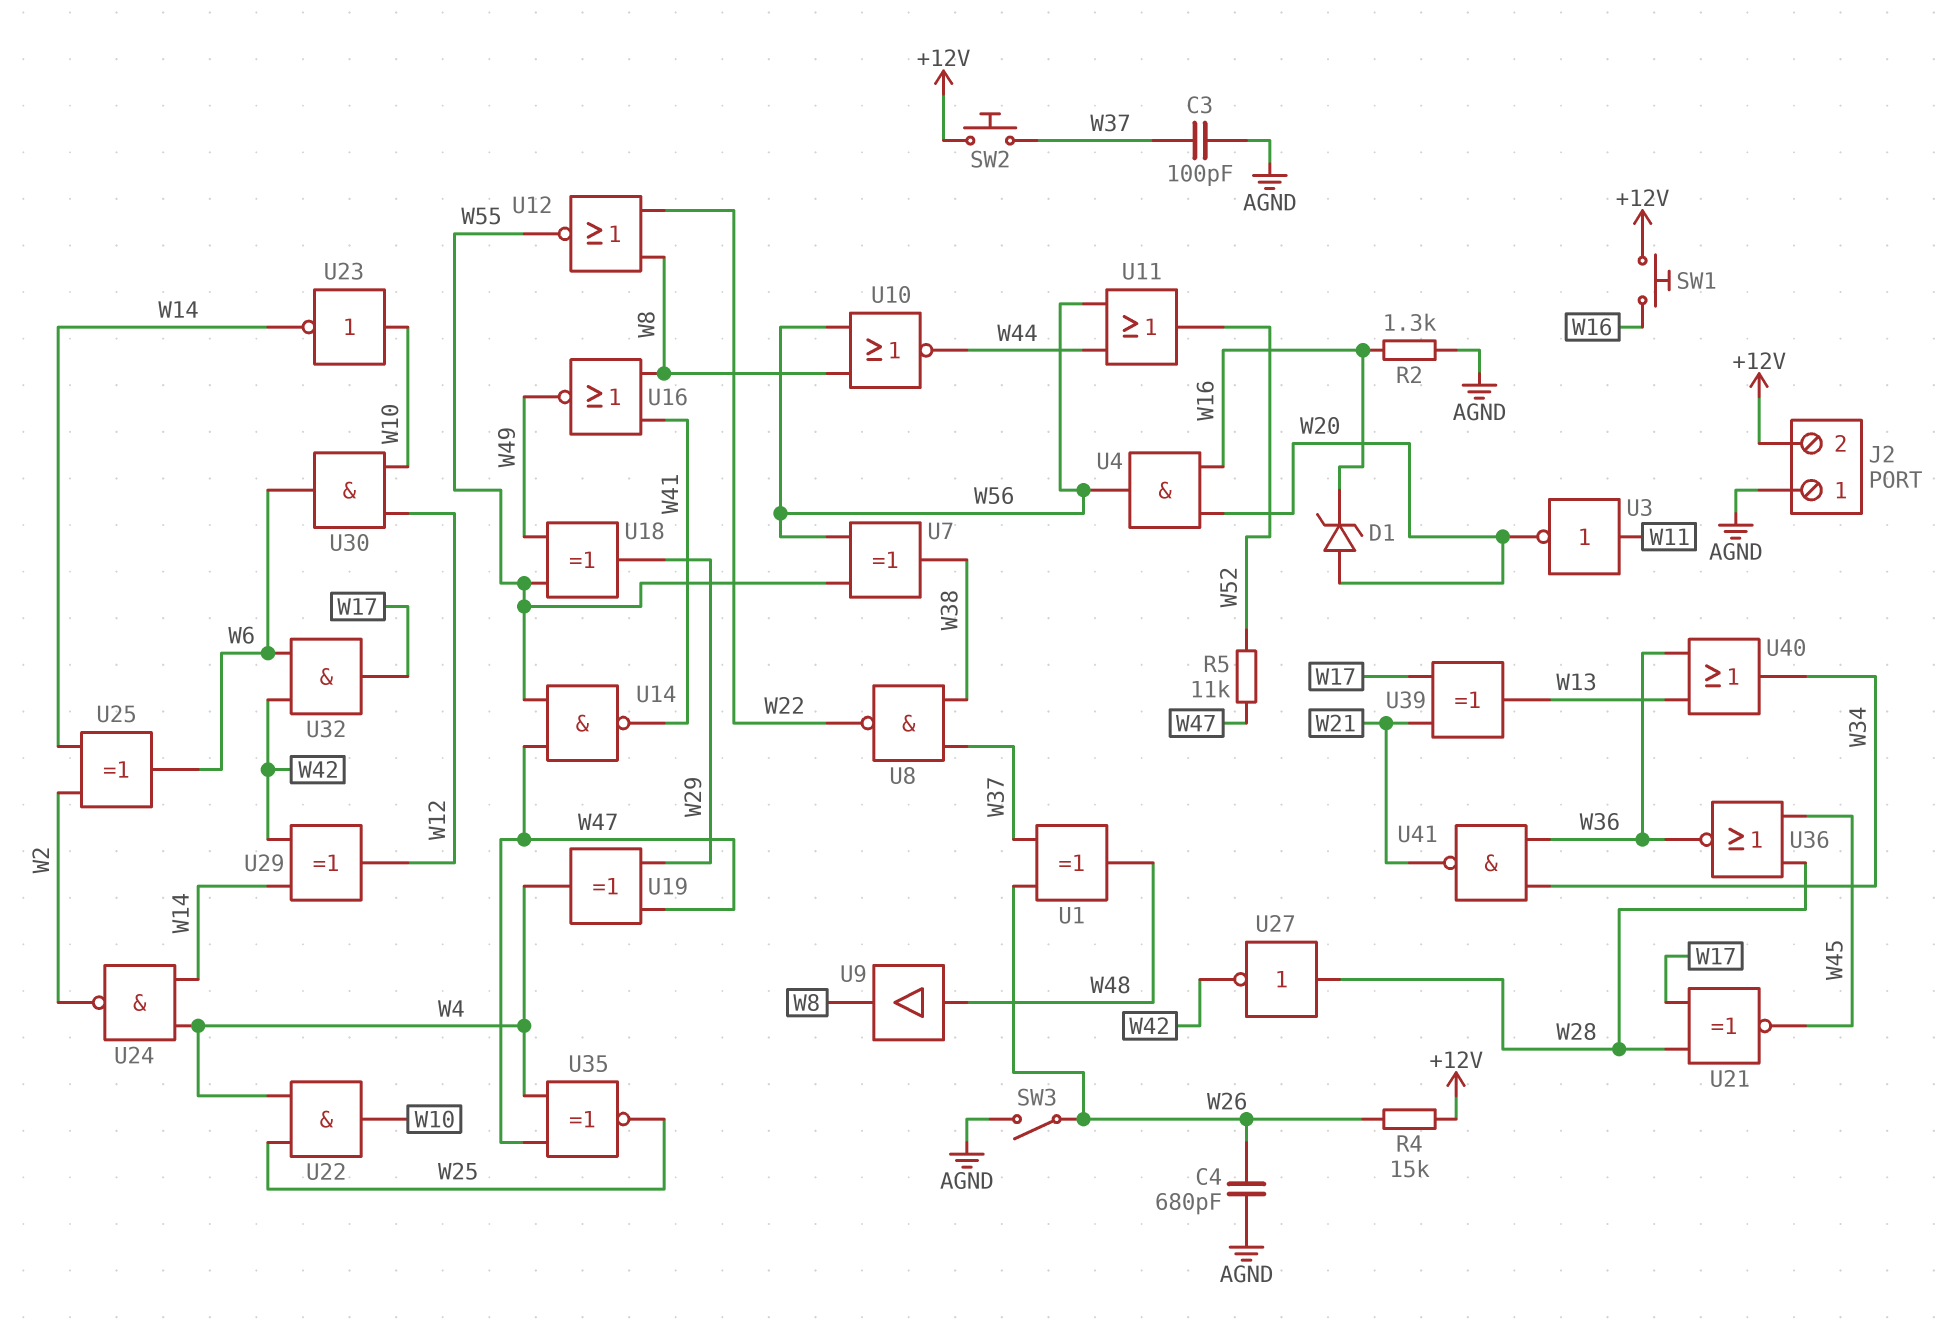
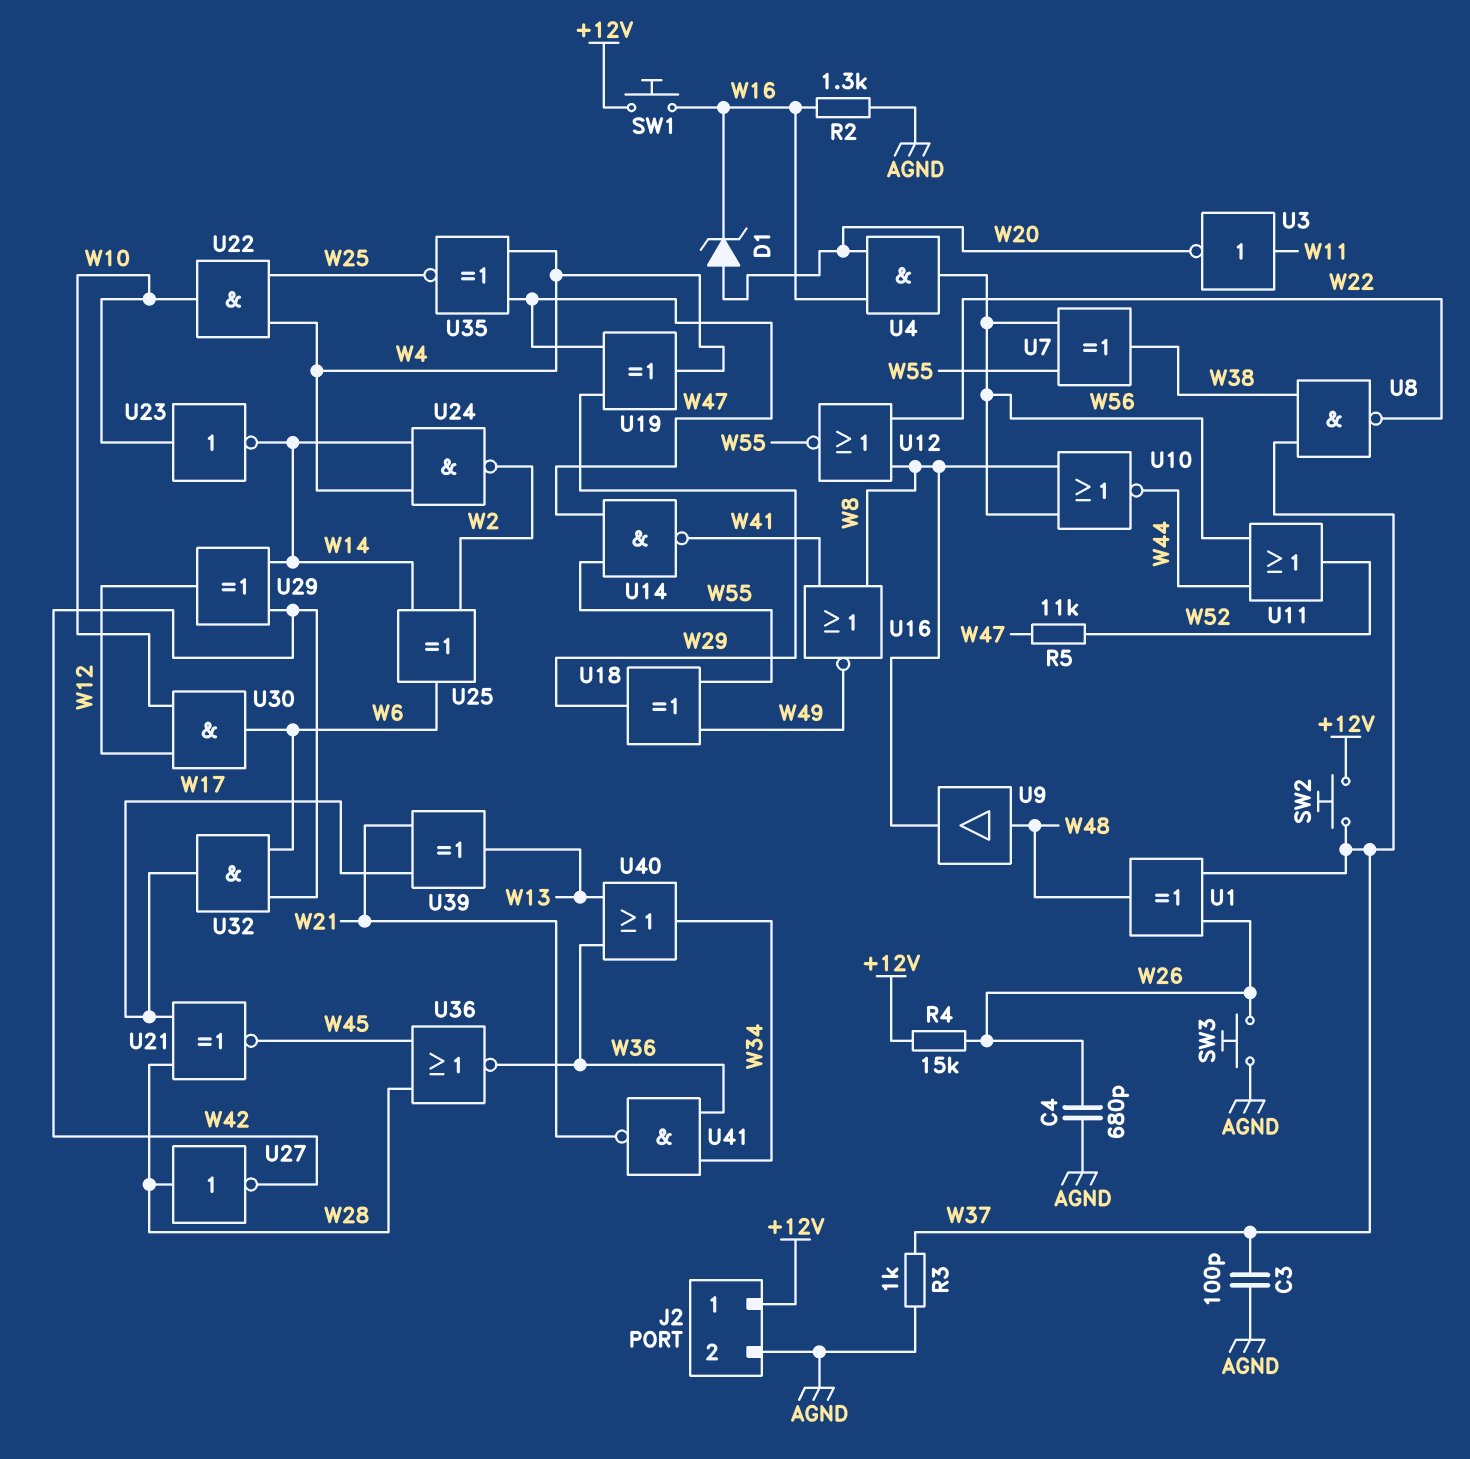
J2 pin 1: AGND -> +12V
J2 pin 2: +12V -> AGND
R3: none -> 1k (AGND, W37)
SW3: switch (AGND, W26) -> button (AGND, W26)

